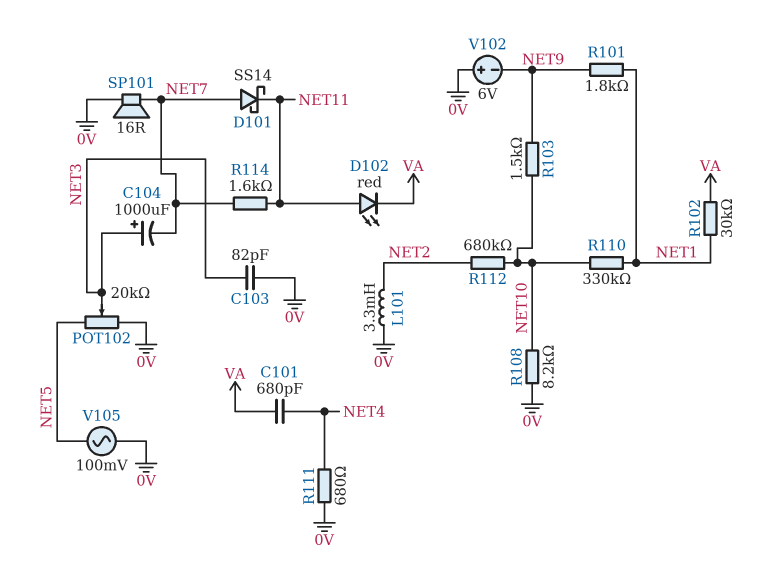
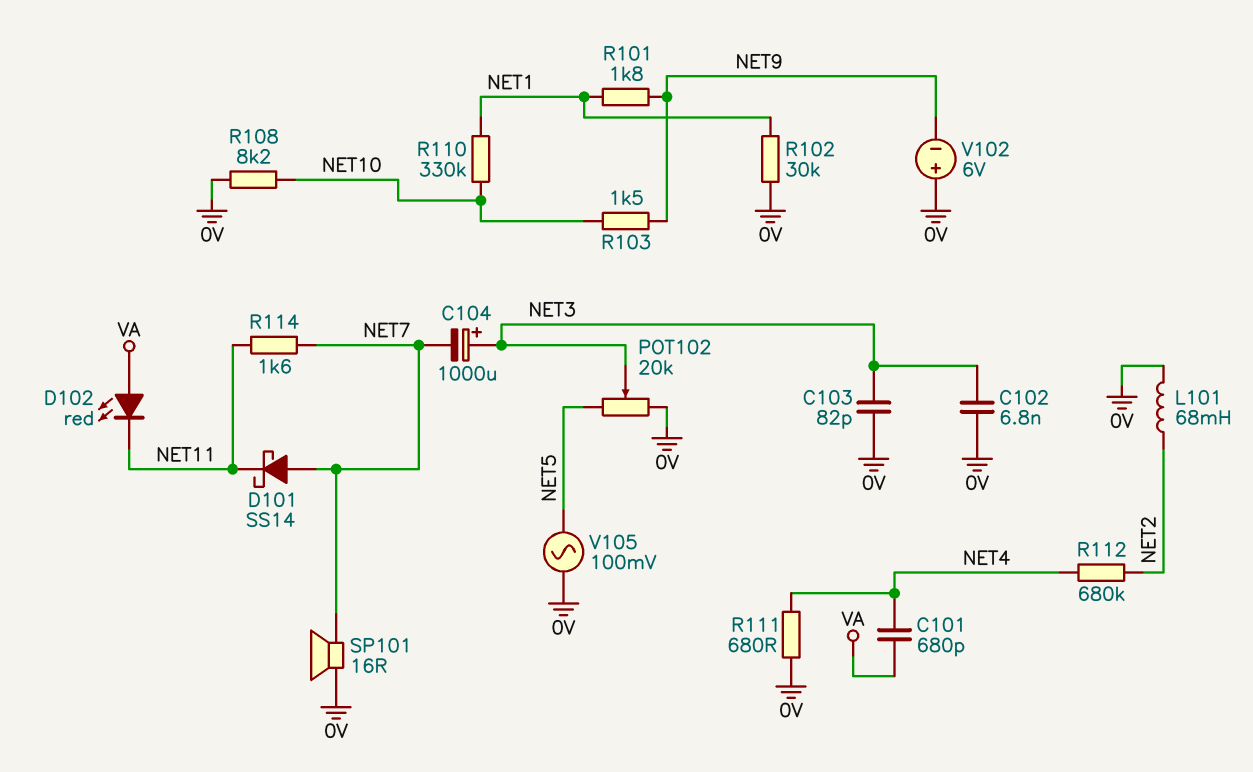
C102: none -> 6.8nF (0V, NET3)
D102: LED red (A NET11, K VA) -> LED red (A VA, K NET11)
L101: 3.3mH (0V, NET2) -> 68mH (0V, NET2)
R102: 30k (NET1, VA) -> 30k (0V, NET1)
R112: 680k (NET2, NET10) -> 680k (NET2, NET4)

